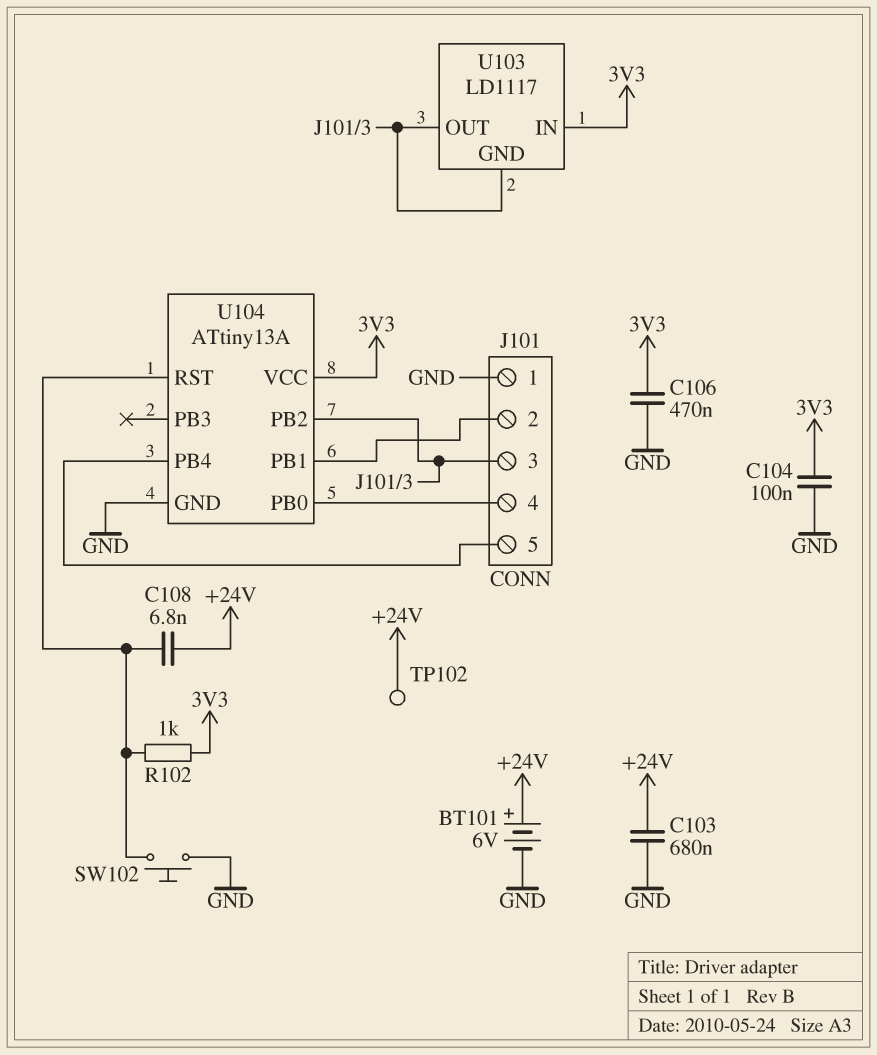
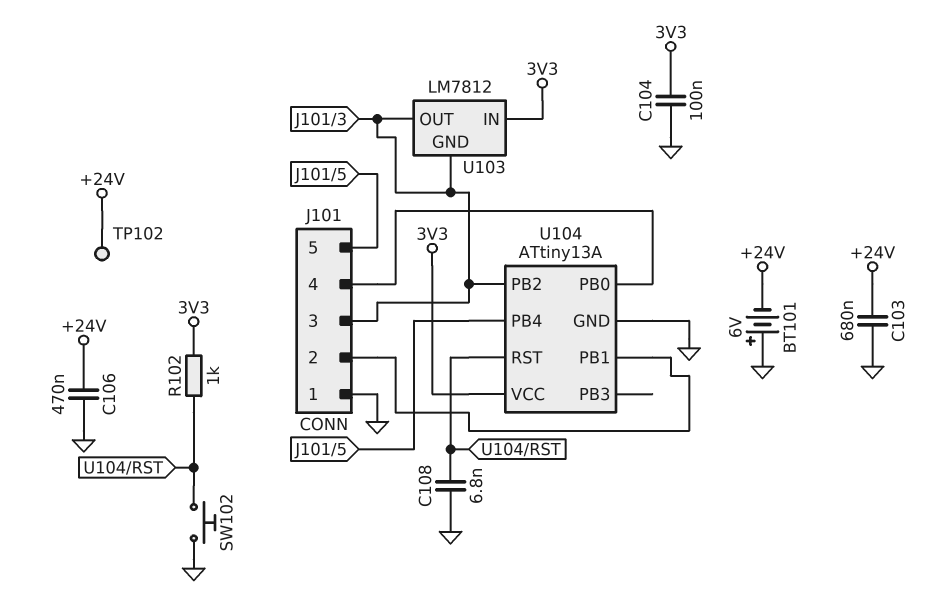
BT101: 6V (plus +24V, minus GND) -> 6V (plus GND, minus +24V)
C106: 470nF (3V3, GND) -> 470nF (+24V, GND)
C108: 6.8nF (+24V, U104/RST) -> 6.8nF (GND, U104/RST)
U103: LD1117 -> LM7812

